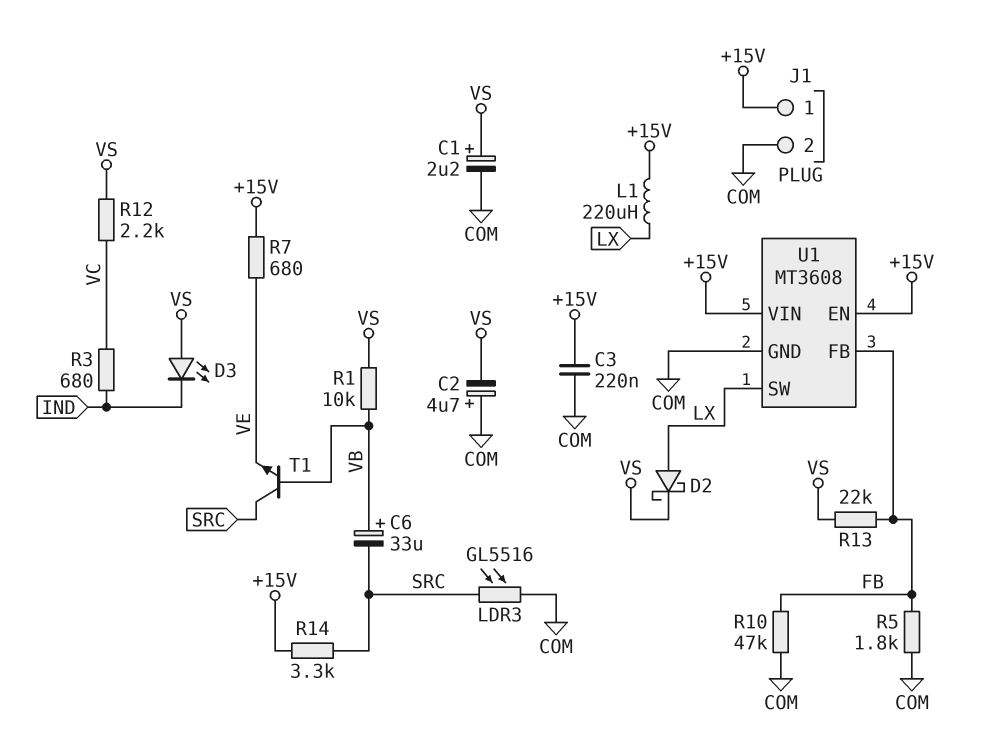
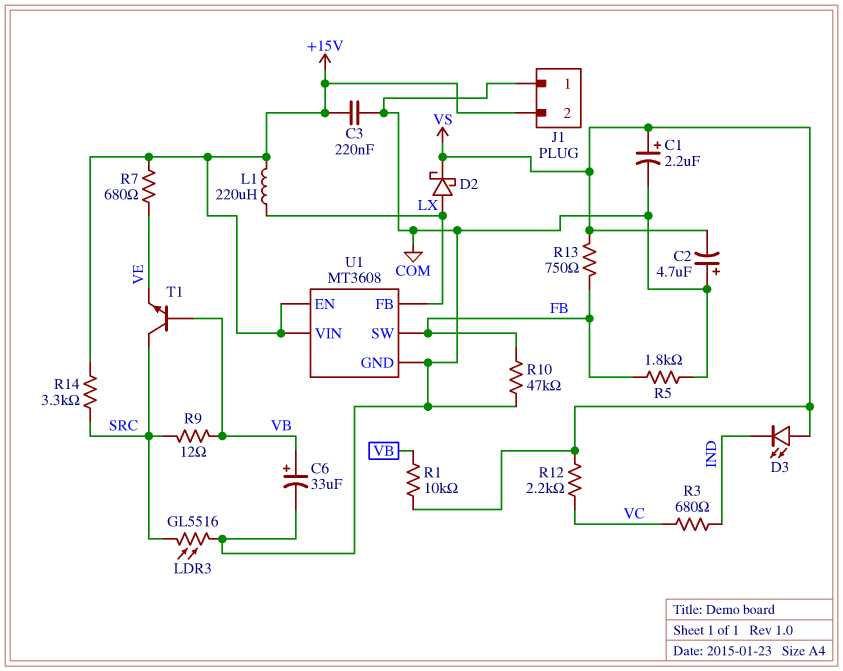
C6: 33uF (plus VB, minus SRC) -> 33uF (plus VB, minus COM)
J1 pin 1: +15V -> COM
J1 pin 2: COM -> +15V
R9: none -> 12 (SRC, VB)
R13: 22k (FB, VS) -> 750 (FB, VS)
U1 pin FB: FB -> LX
U1 pin SW: LX -> FB

